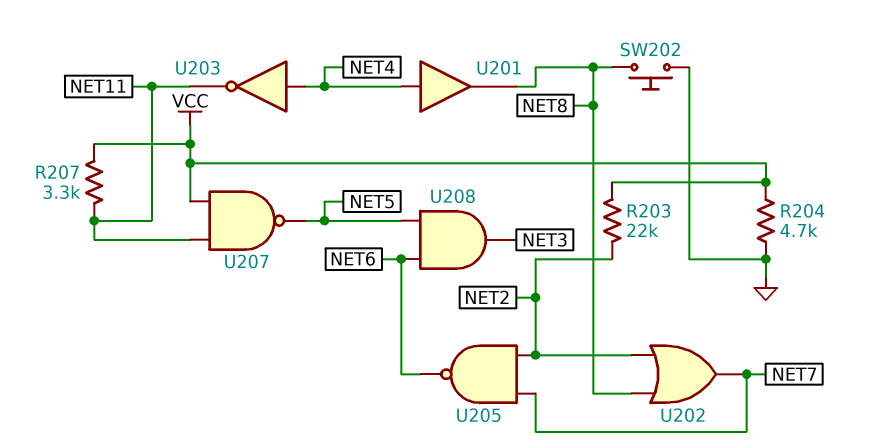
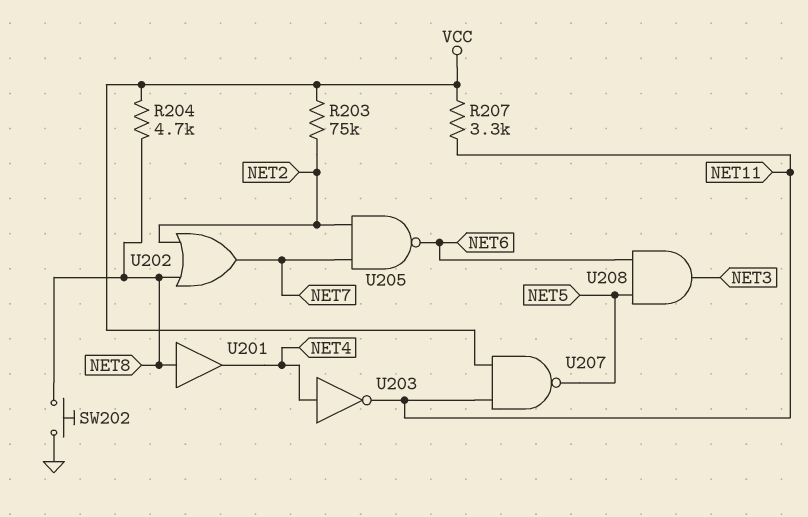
R203: 22k (NET2, VCC) -> 75k (NET2, VCC)
R204: 4.7k (GND, VCC) -> 4.7k (NET8, VCC)
U201: buffer (in NET4, out NET8) -> buffer (in NET8, out NET4)

